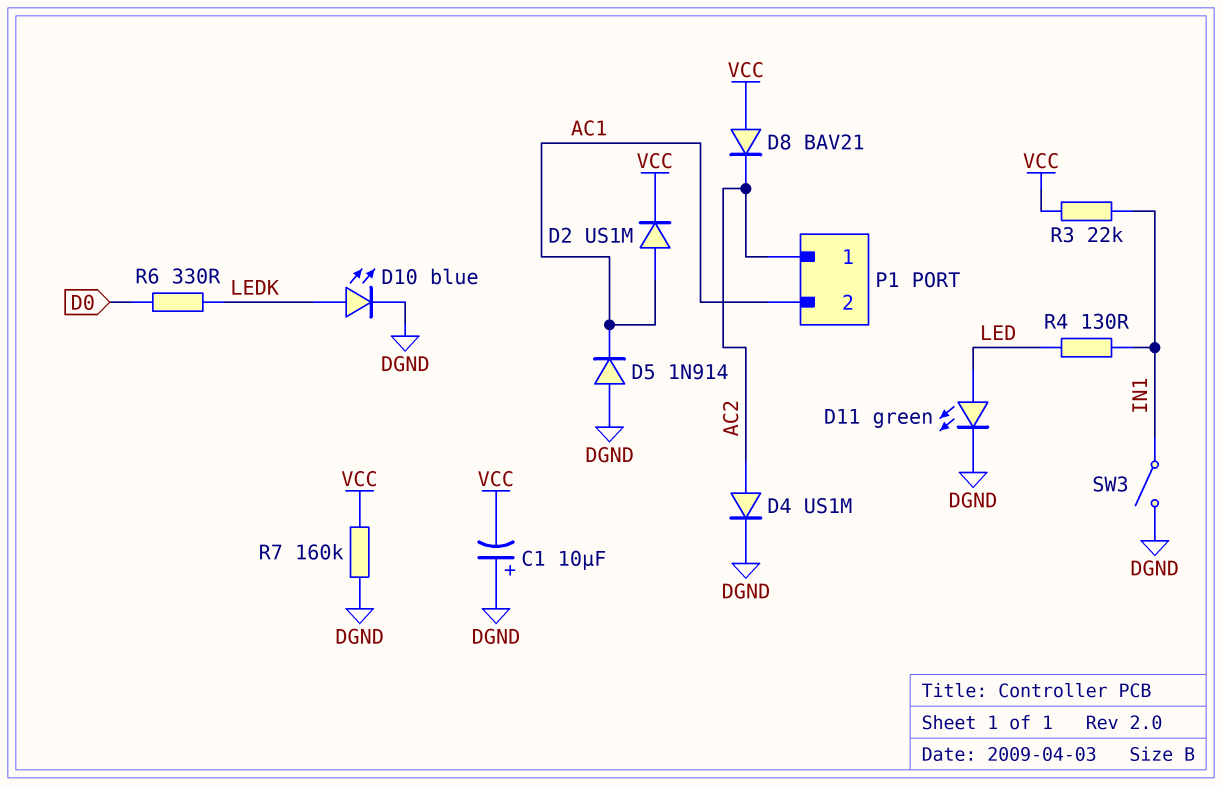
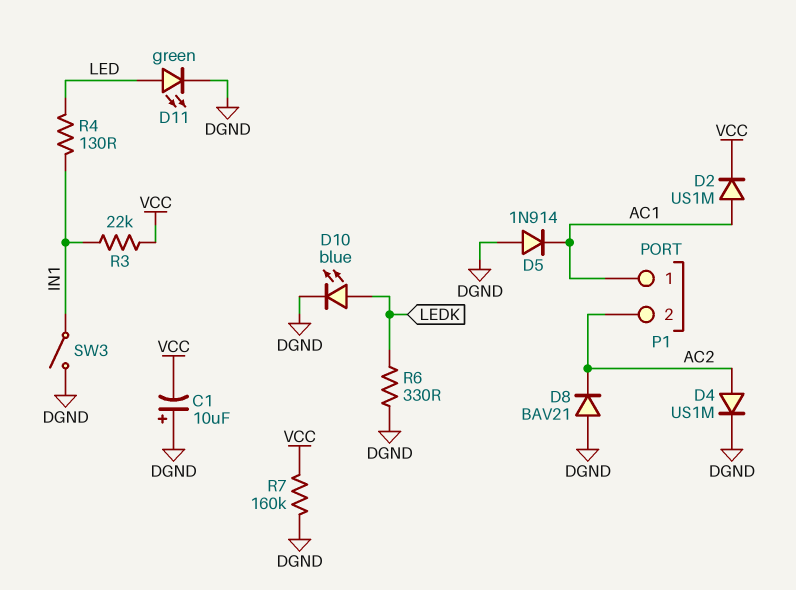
D8: diode BAV21 (A VCC, K AC2) -> diode BAV21 (A DGND, K AC2)
P1 pin 1: AC2 -> AC1
P1 pin 2: AC1 -> AC2
R6: 330 (D0, LEDK) -> 330 (DGND, LEDK)

